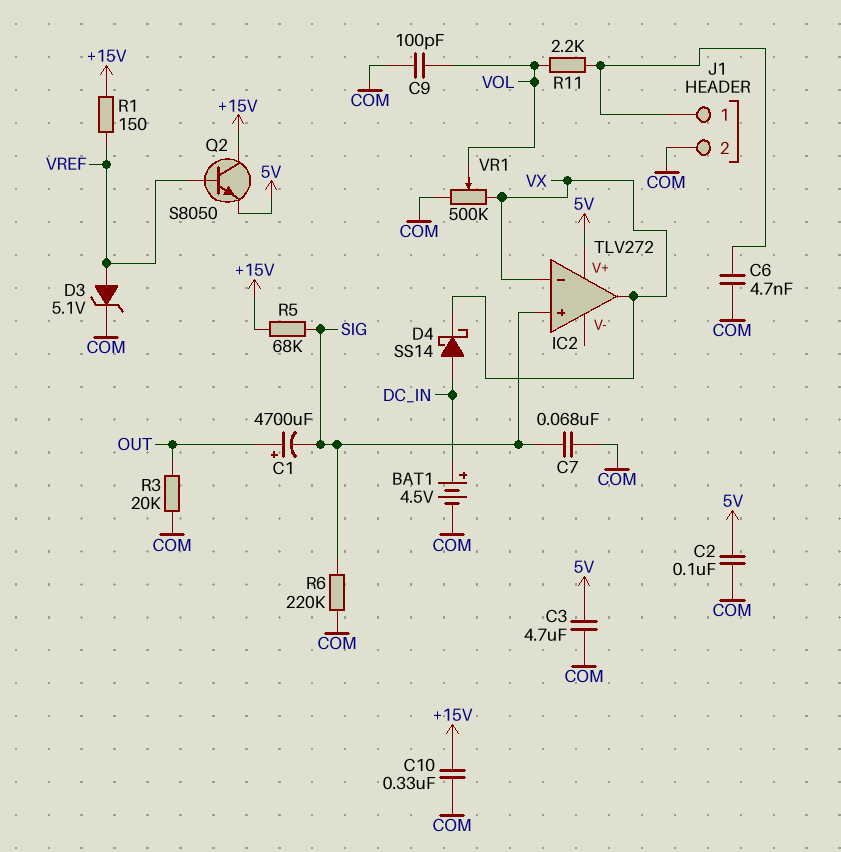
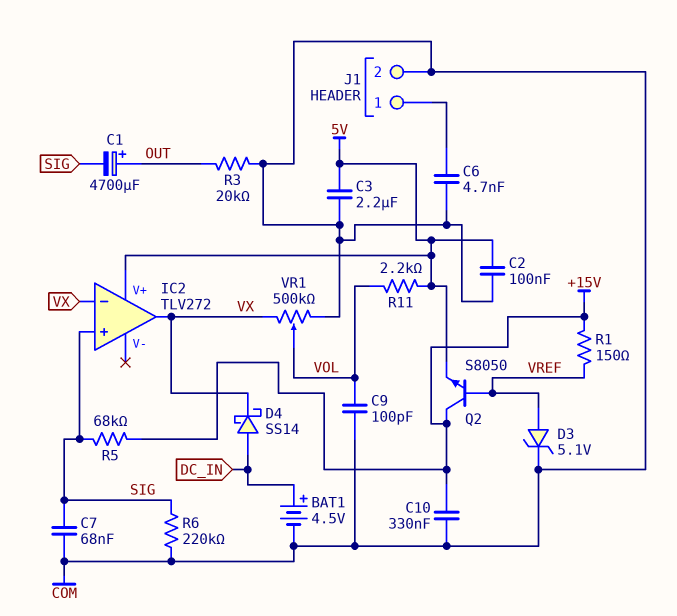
C3: 4.7uF (5V, COM) -> 2.2uF (5V, COM)
R11: 2.2k (J1/1, VOL) -> 2.2k (5V, VOL)

